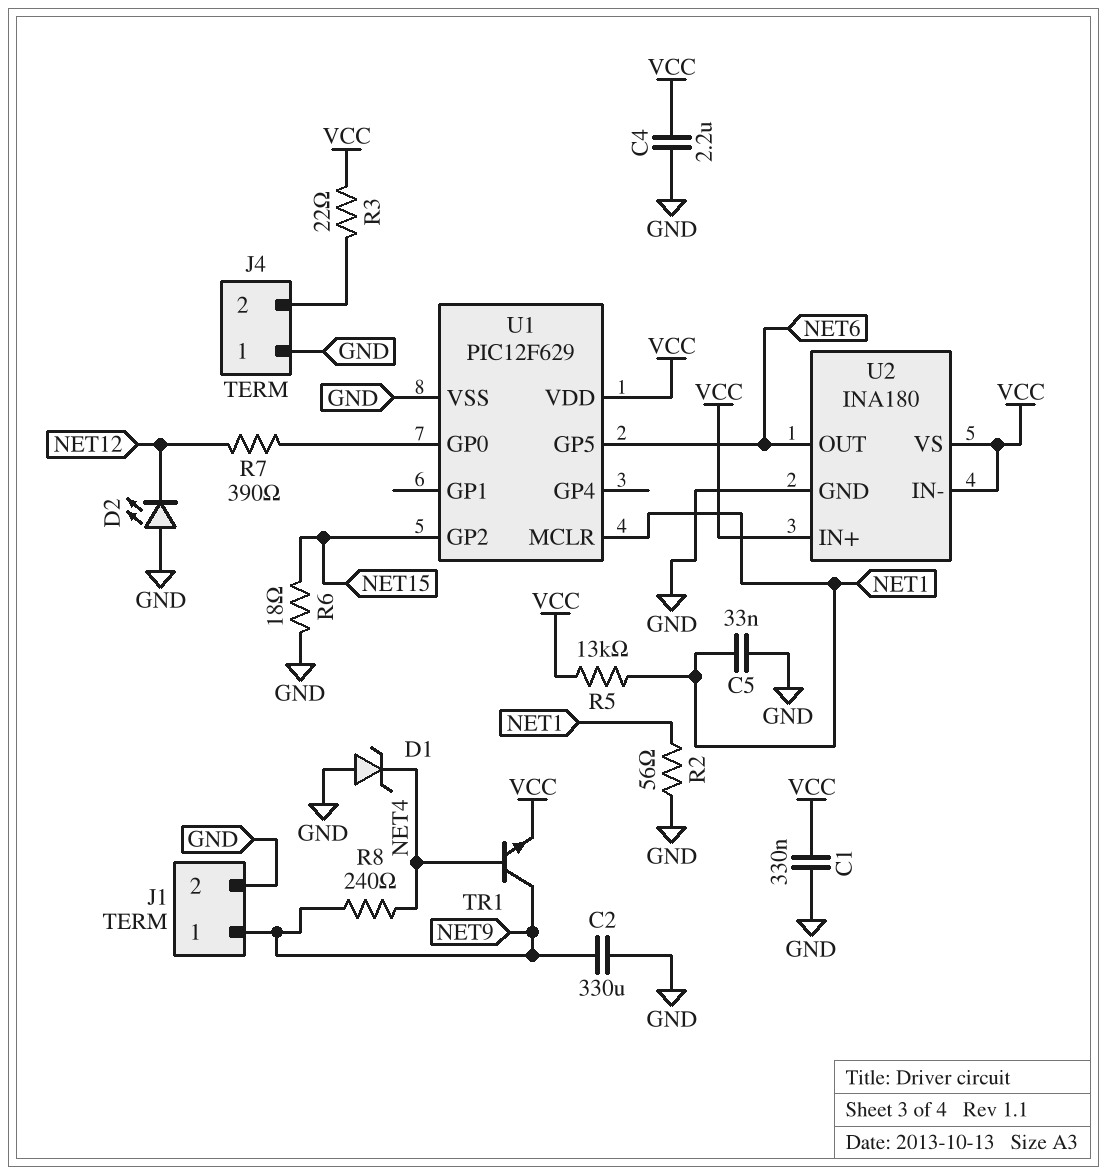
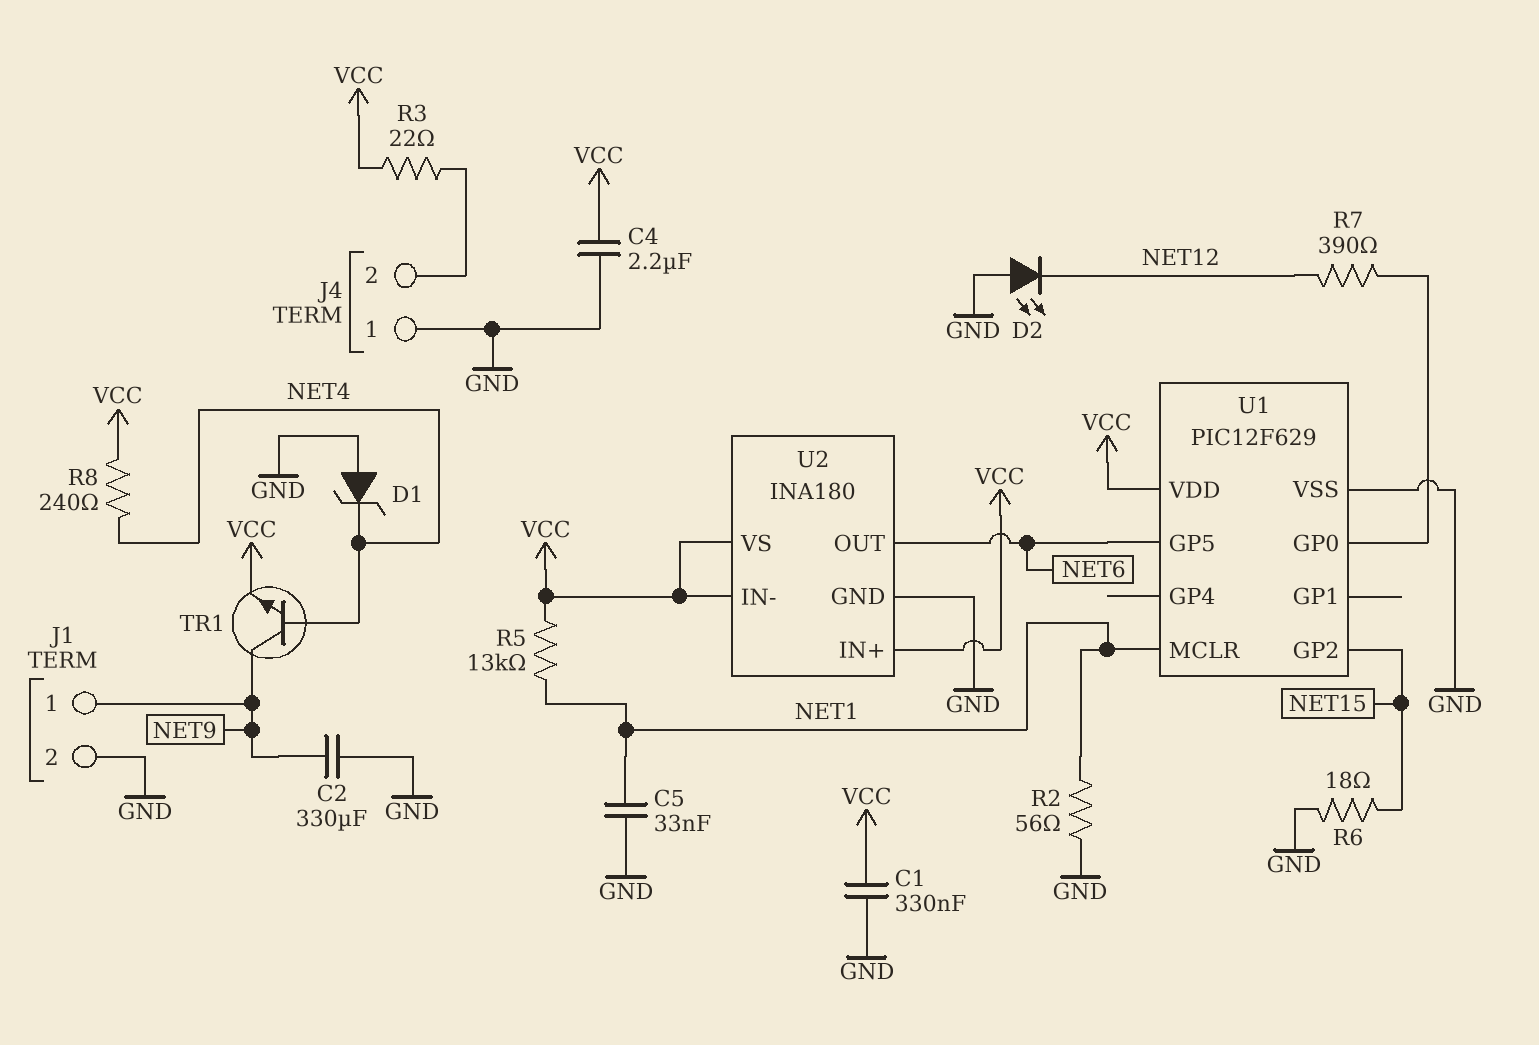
R8: 240 (NET4, NET9) -> 240 (NET4, VCC)

